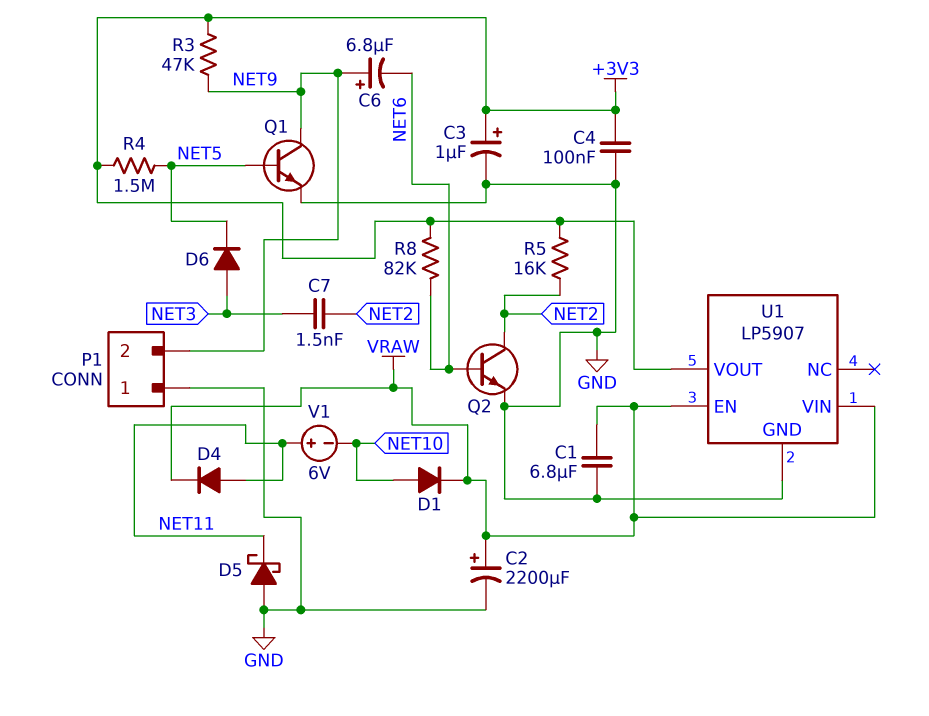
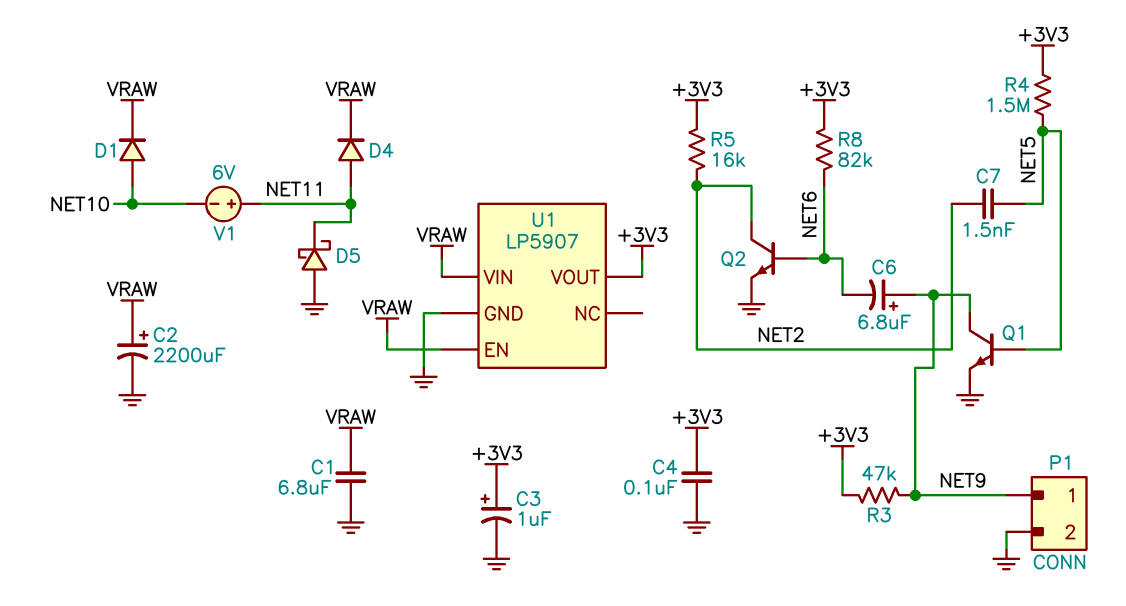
C7: 1.5nF (NET2, NET3) -> 1.5nF (NET2, NET5)
D6: diode (A NET3, K NET5) -> none
P1 pin 1: GND -> NET9
P1 pin 2: NET9 -> GND

